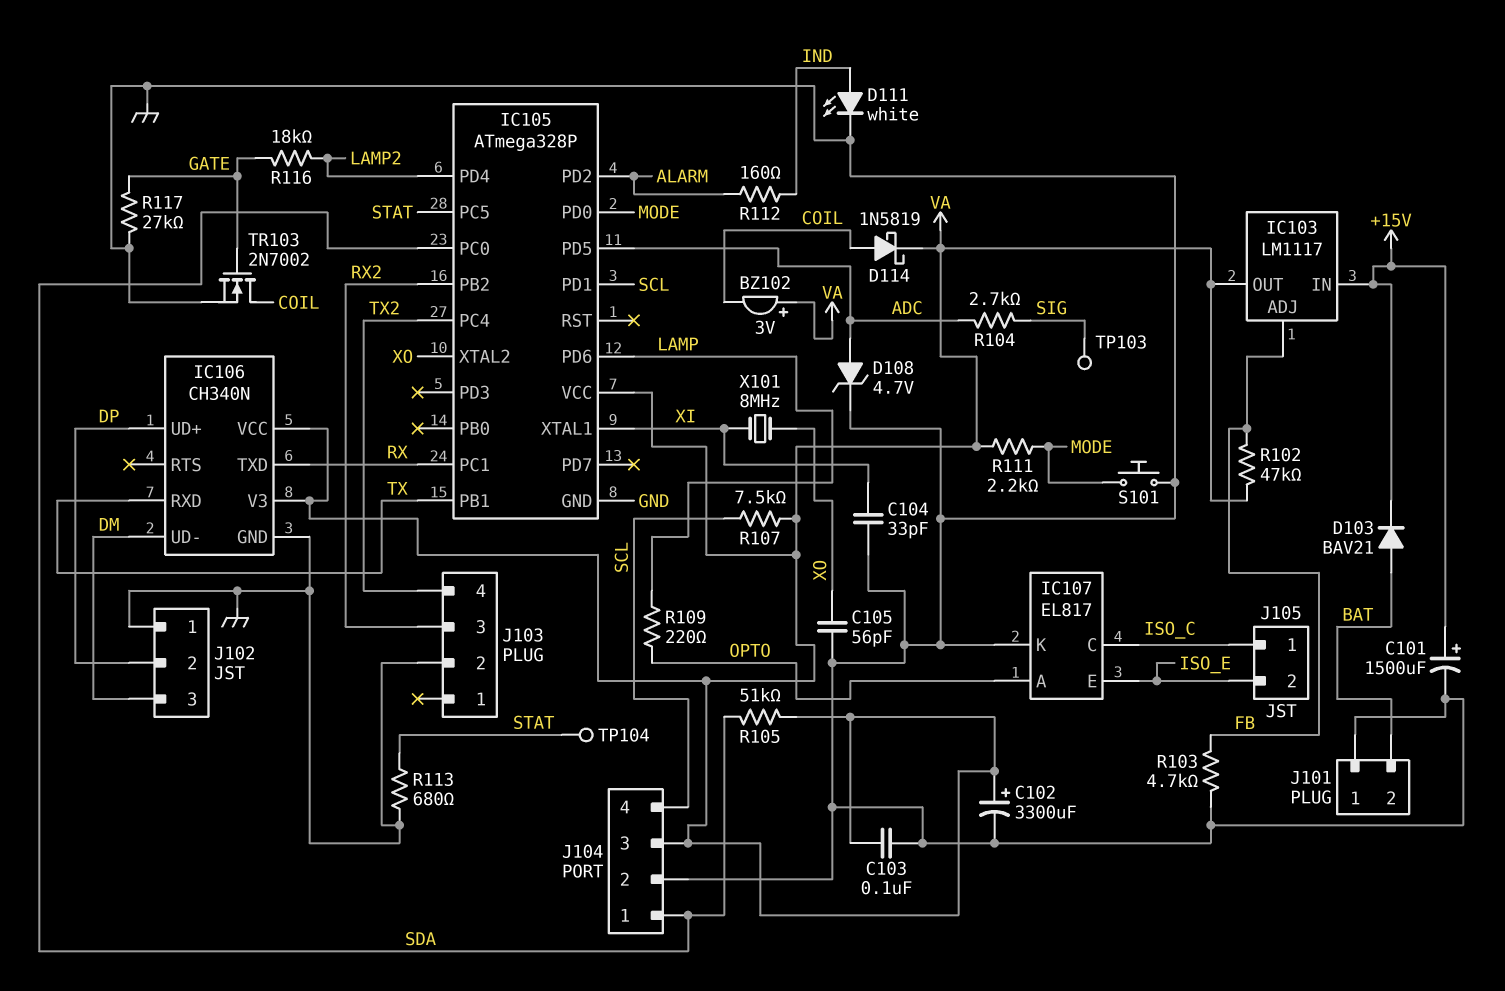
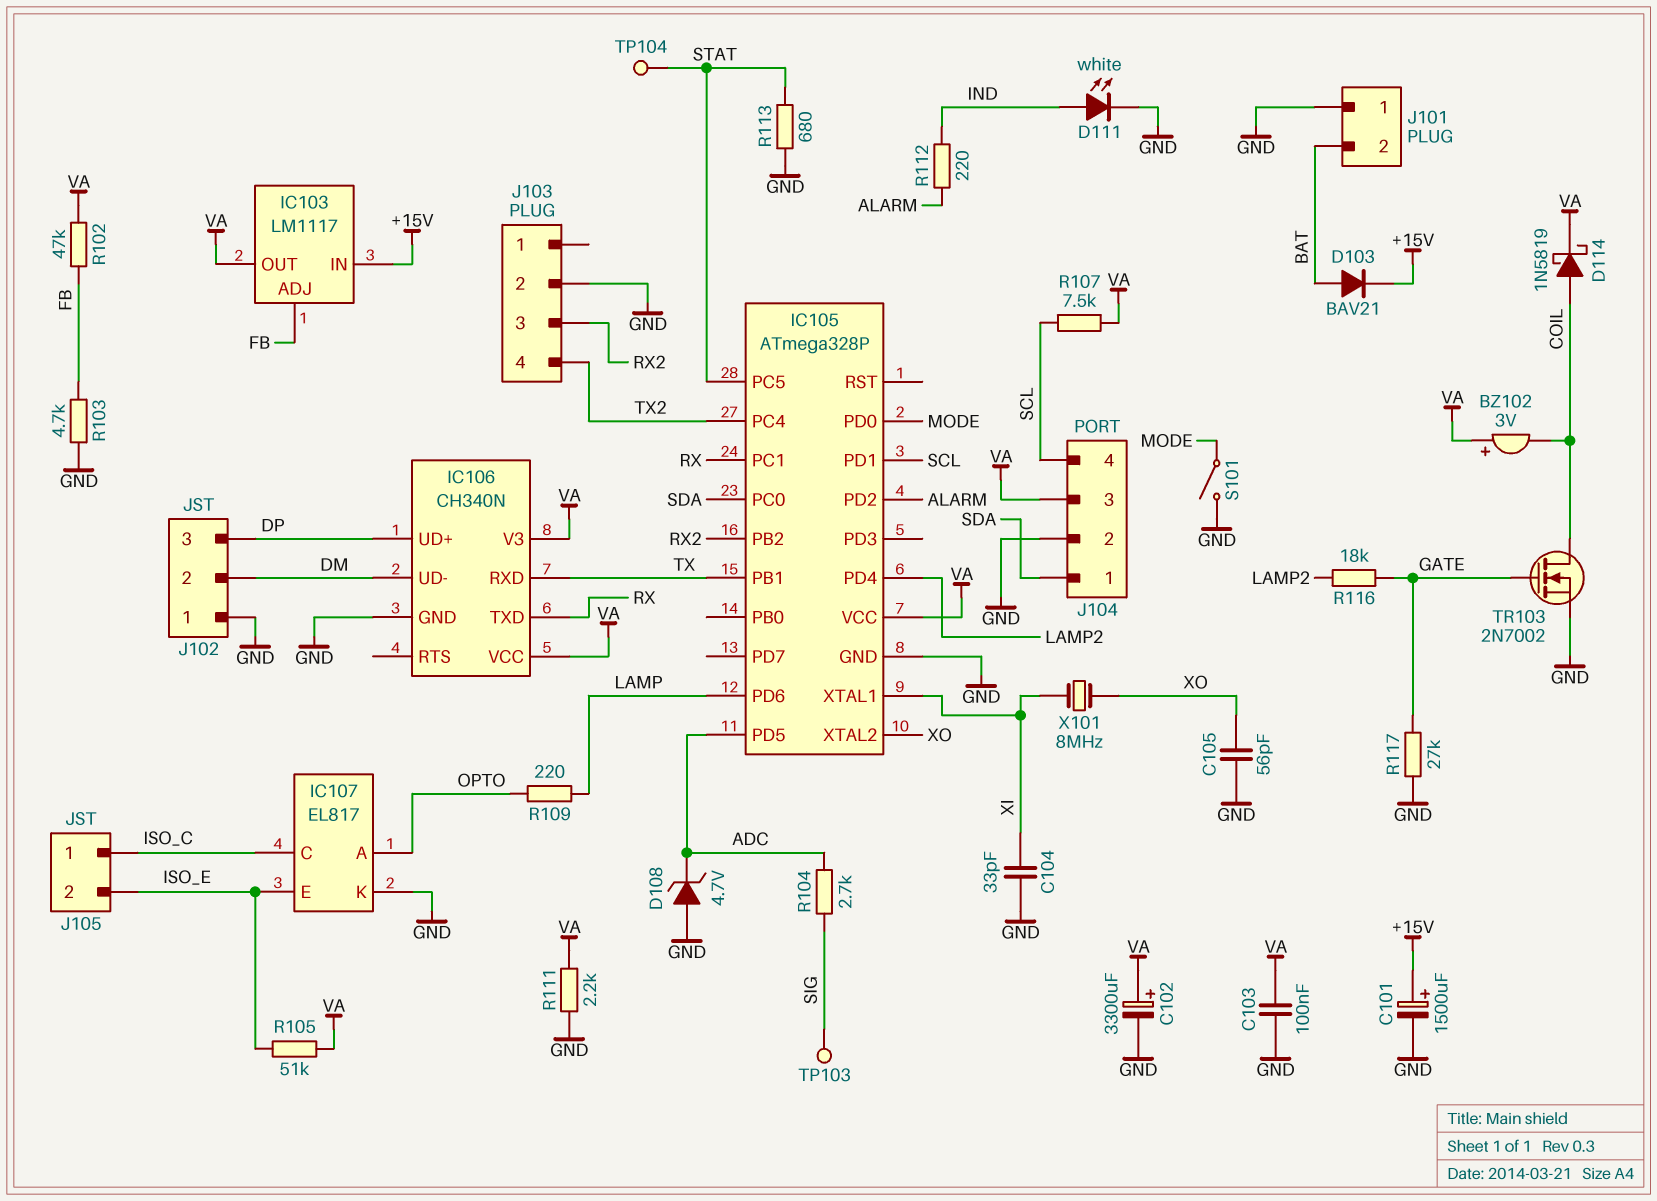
D108: zener 4.7V (A ADC, K GND) -> zener 4.7V (A GND, K ADC)
J102 pin 2: DP -> DM
J102 pin 3: DM -> DP
R105: 51k (SDA, VA) -> 51k (ISO_E, VA)
R111: 2.2k (MODE, VA) -> 2.2k (GND, VA)
R112: 160 (ALARM, IND) -> 220 (ALARM, IND)
S101: button (GND, MODE) -> switch (GND, MODE)

